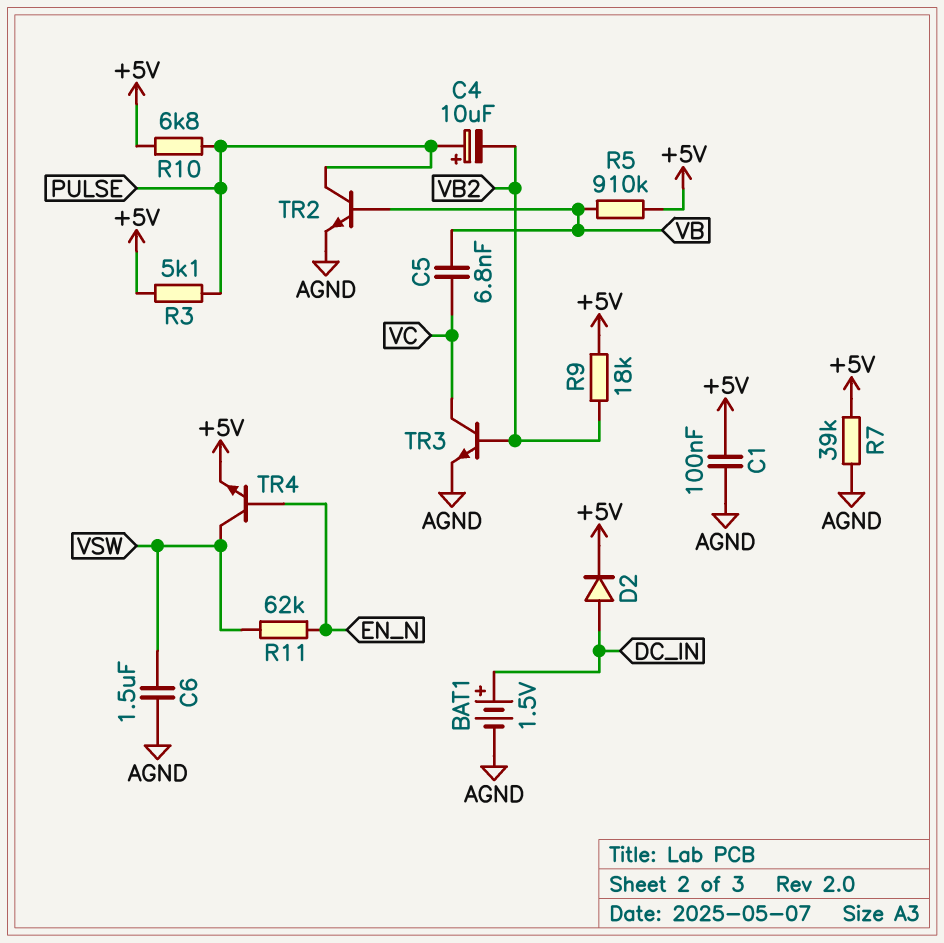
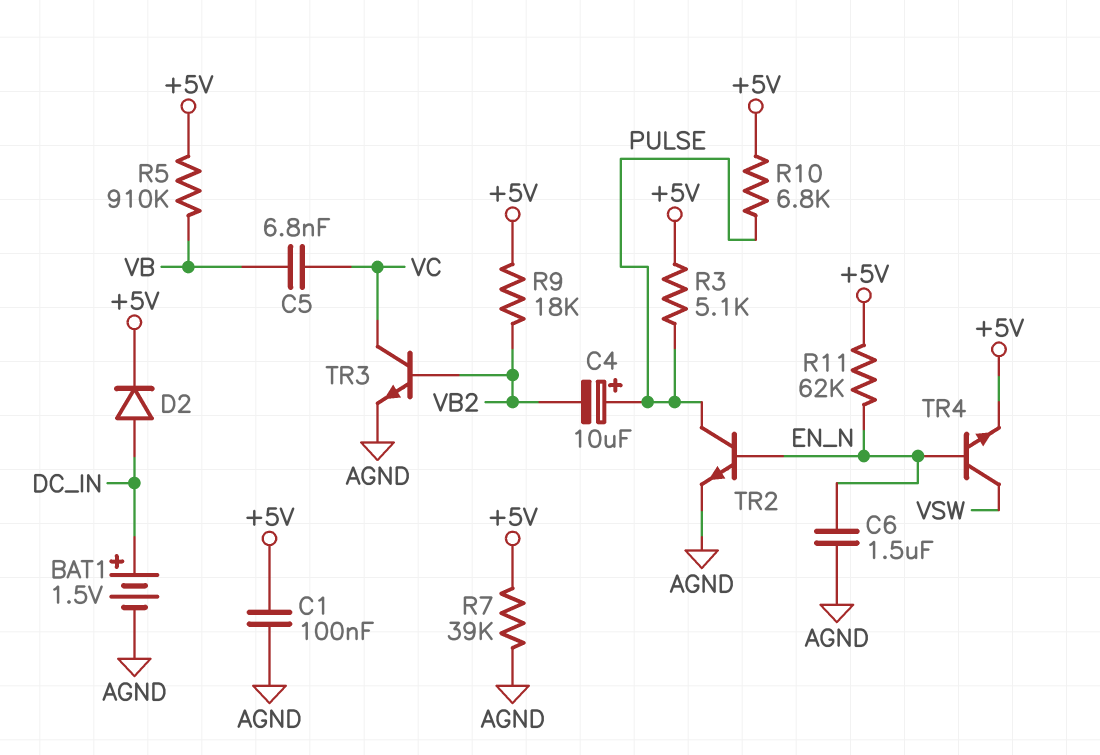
C6: 1.5uF (AGND, VSW) -> 1.5uF (AGND, EN_N)
R11: 62k (EN_N, VSW) -> 62k (+5V, EN_N)
TR2: NPN (B VB, C PULSE, E AGND) -> NPN (B EN_N, C PULSE, E AGND)

